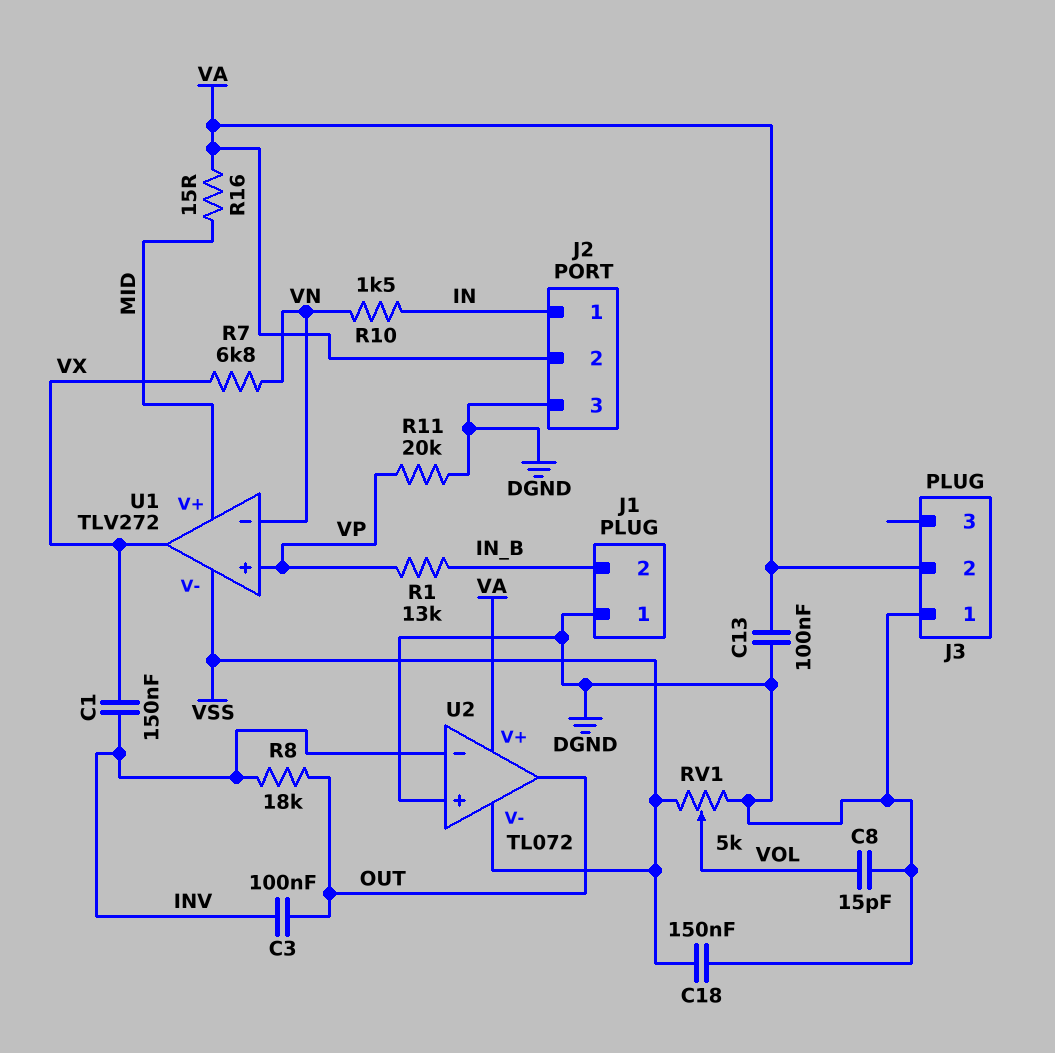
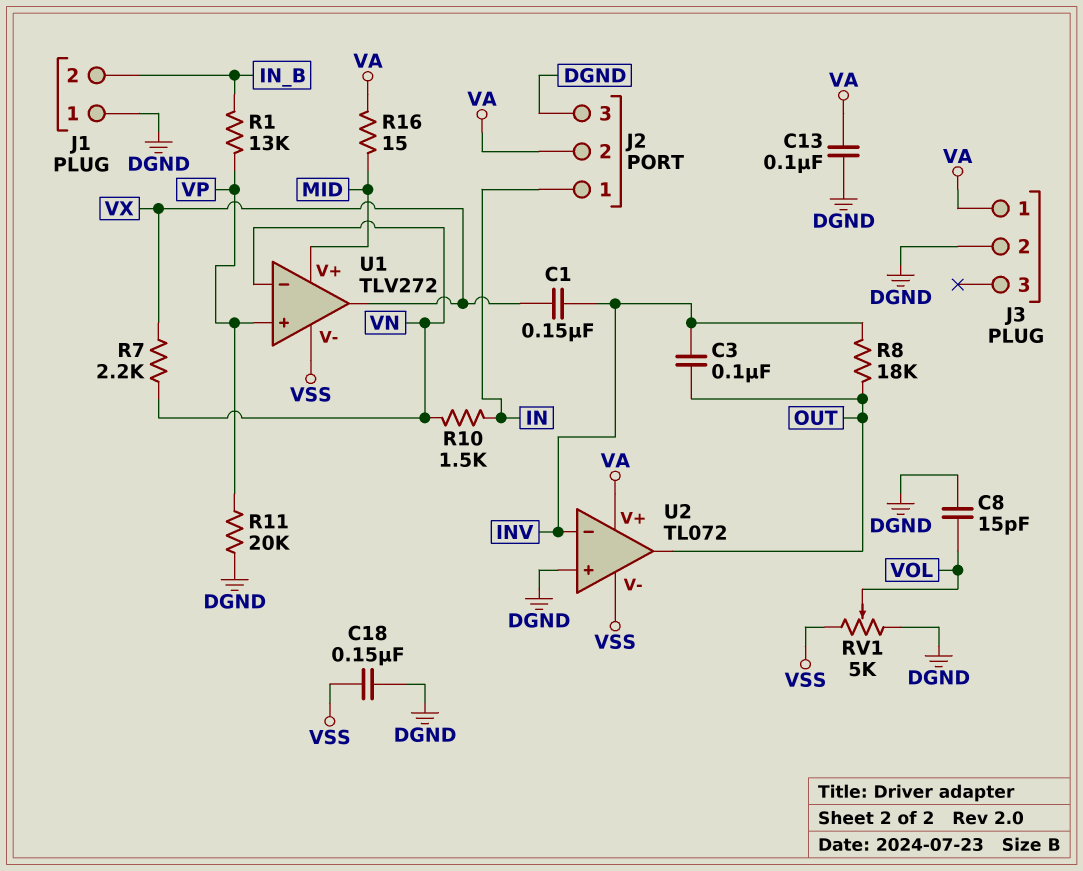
J3 pin 1: DGND -> VA
J3 pin 2: VA -> DGND
R7: 6.8k (VN, VX) -> 2.2k (VN, VX)

